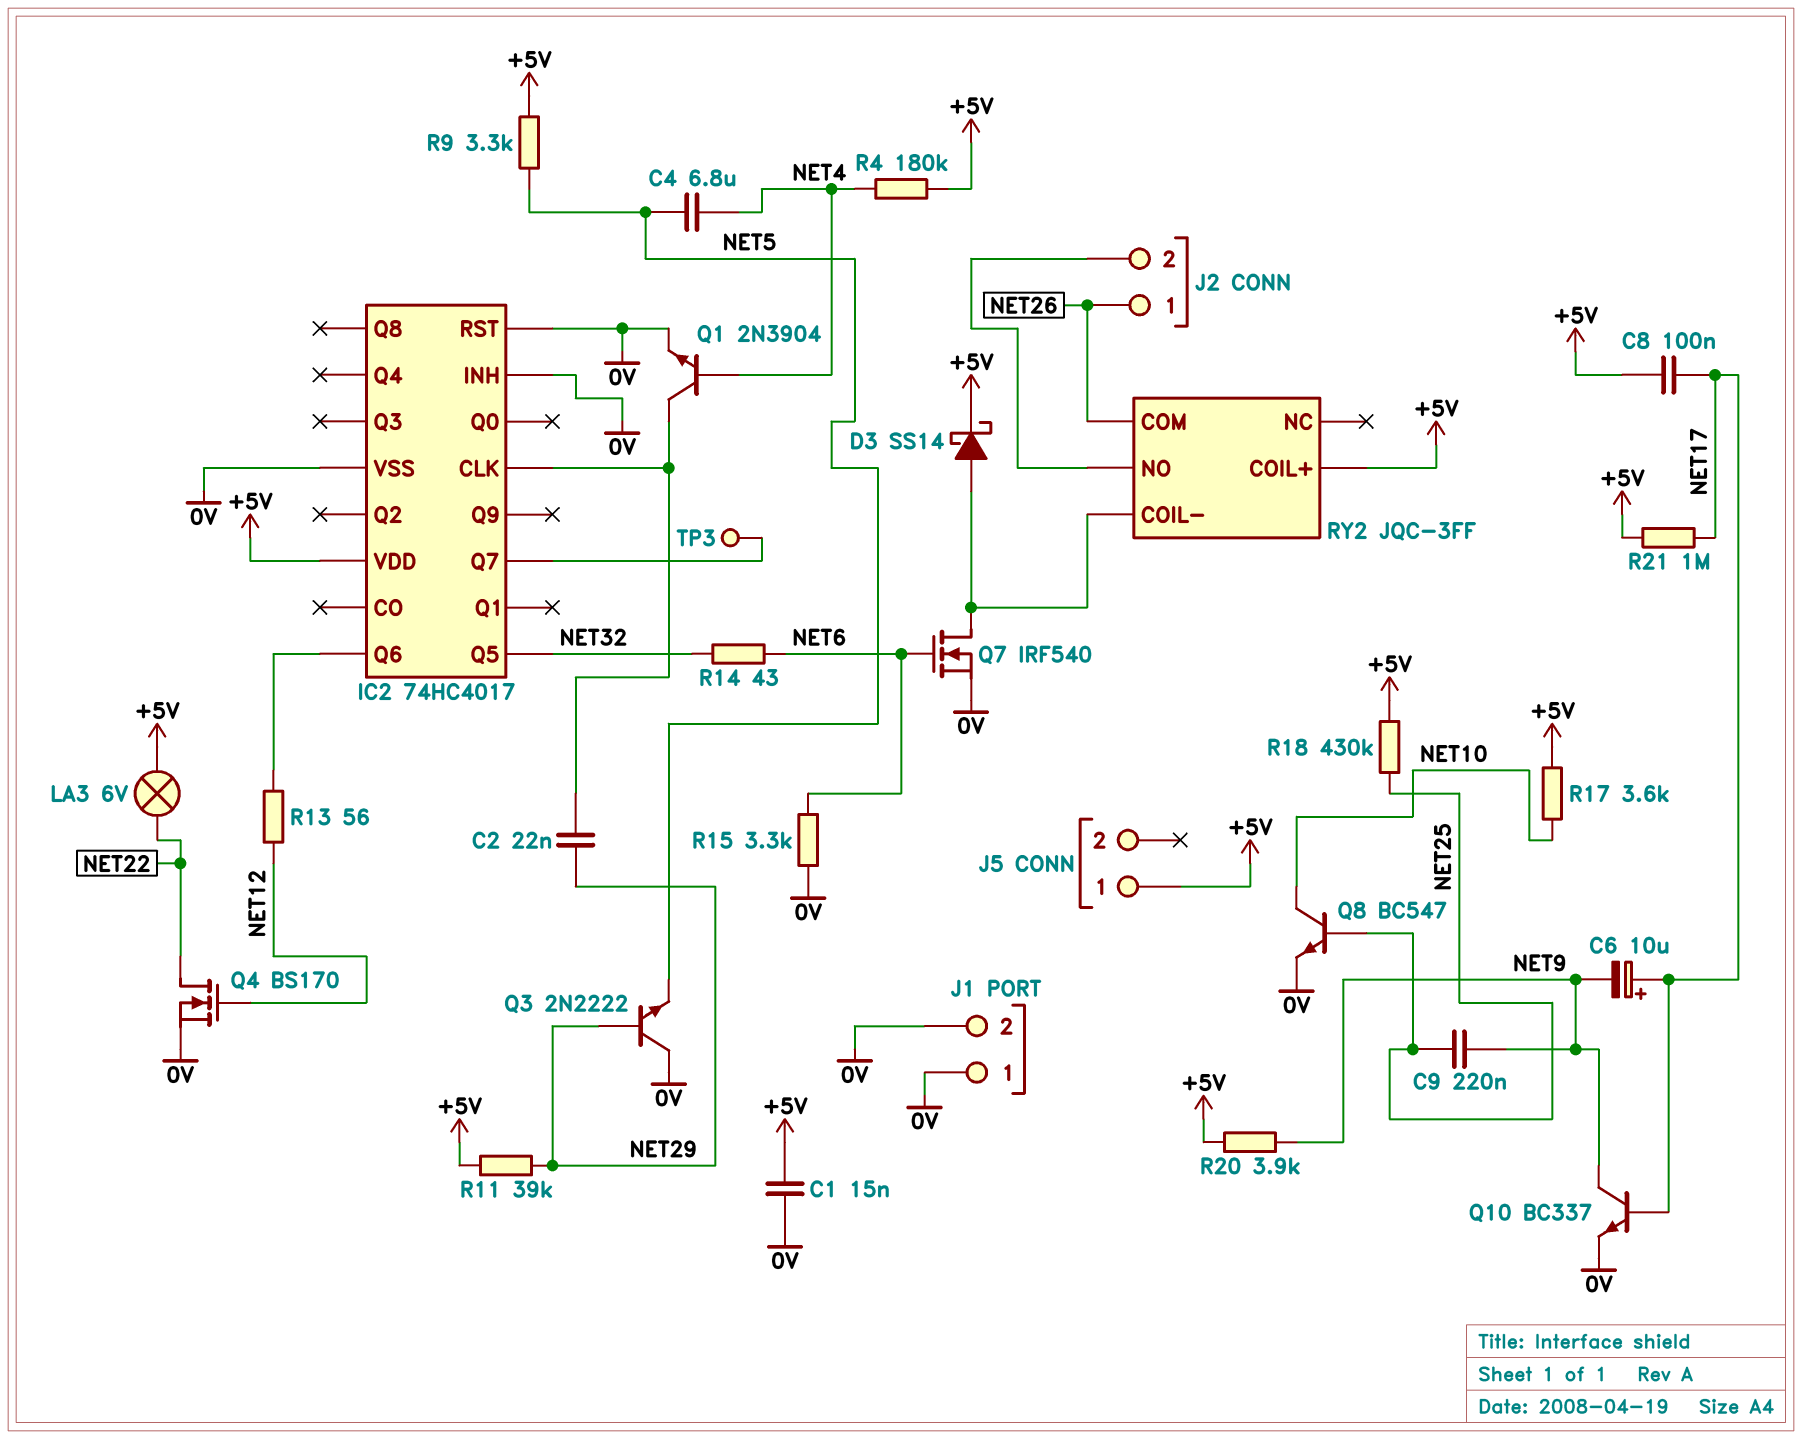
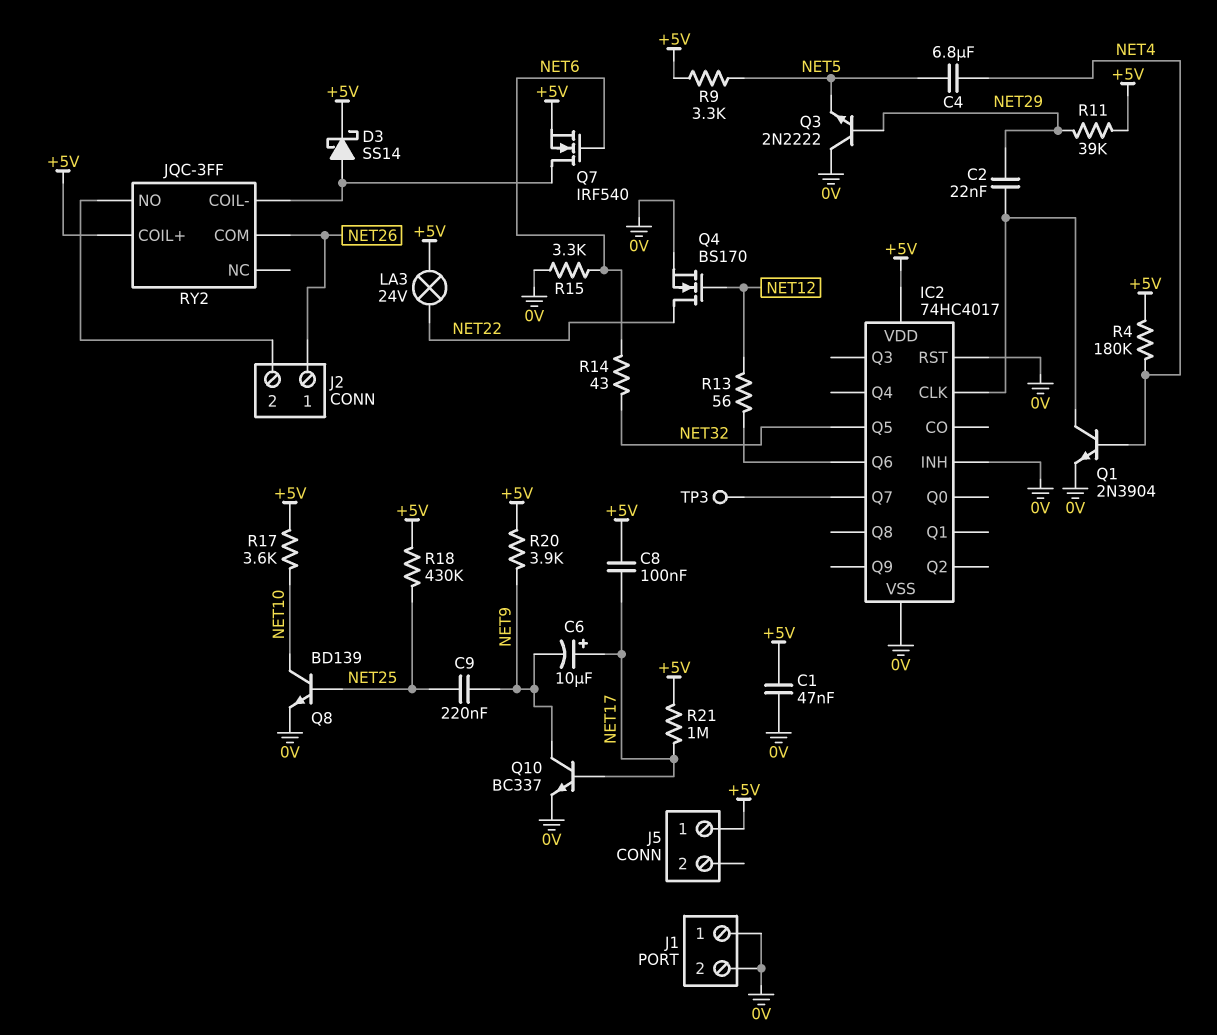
C1: 15nF (+5V, 0V) -> 47nF (+5V, 0V)
LA3: lamp 6V (+5V, NET22) -> lamp 24V (+5V, NET22)
Q7: NMOS IRF540 (G NET6, D RY2/COIL-, S 0V) -> NMOS IRF540 (G NET6, D RY2/COIL-, S +5V)
Q8: NPN BC547 (B NET25, C NET10, E 0V) -> NPN BD139 (B NET25, C NET10, E 0V)

